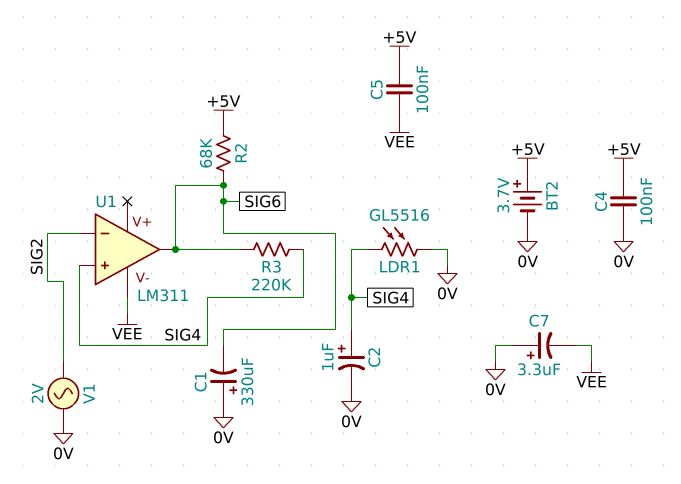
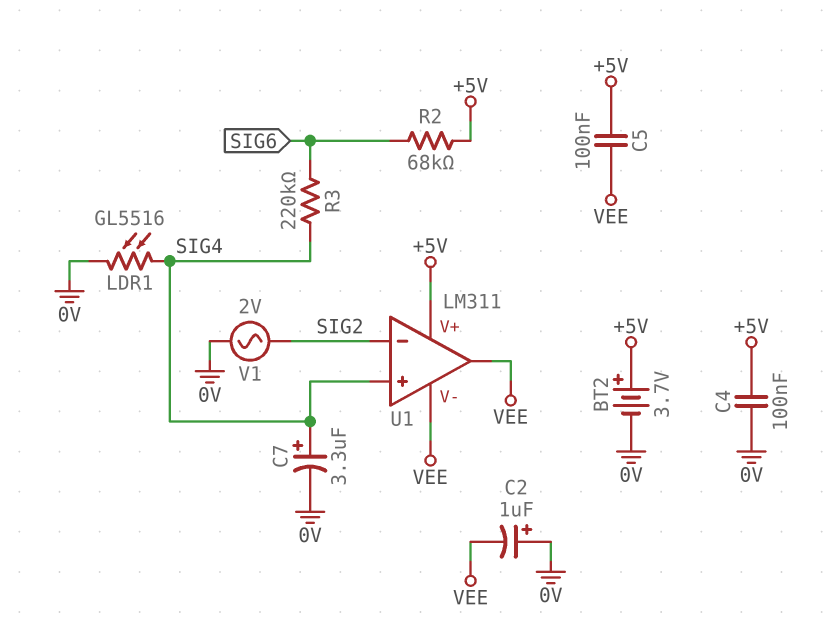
C1: 330uF (plus 0V, minus SIG6) -> none
C2: 1uF (plus SIG4, minus 0V) -> 1uF (plus 0V, minus VEE)
C7: 3.3uF (plus 0V, minus VEE) -> 3.3uF (plus SIG4, minus 0V)
U1 pin V+: none -> +5V
U1 pin out: SIG6 -> VEE

